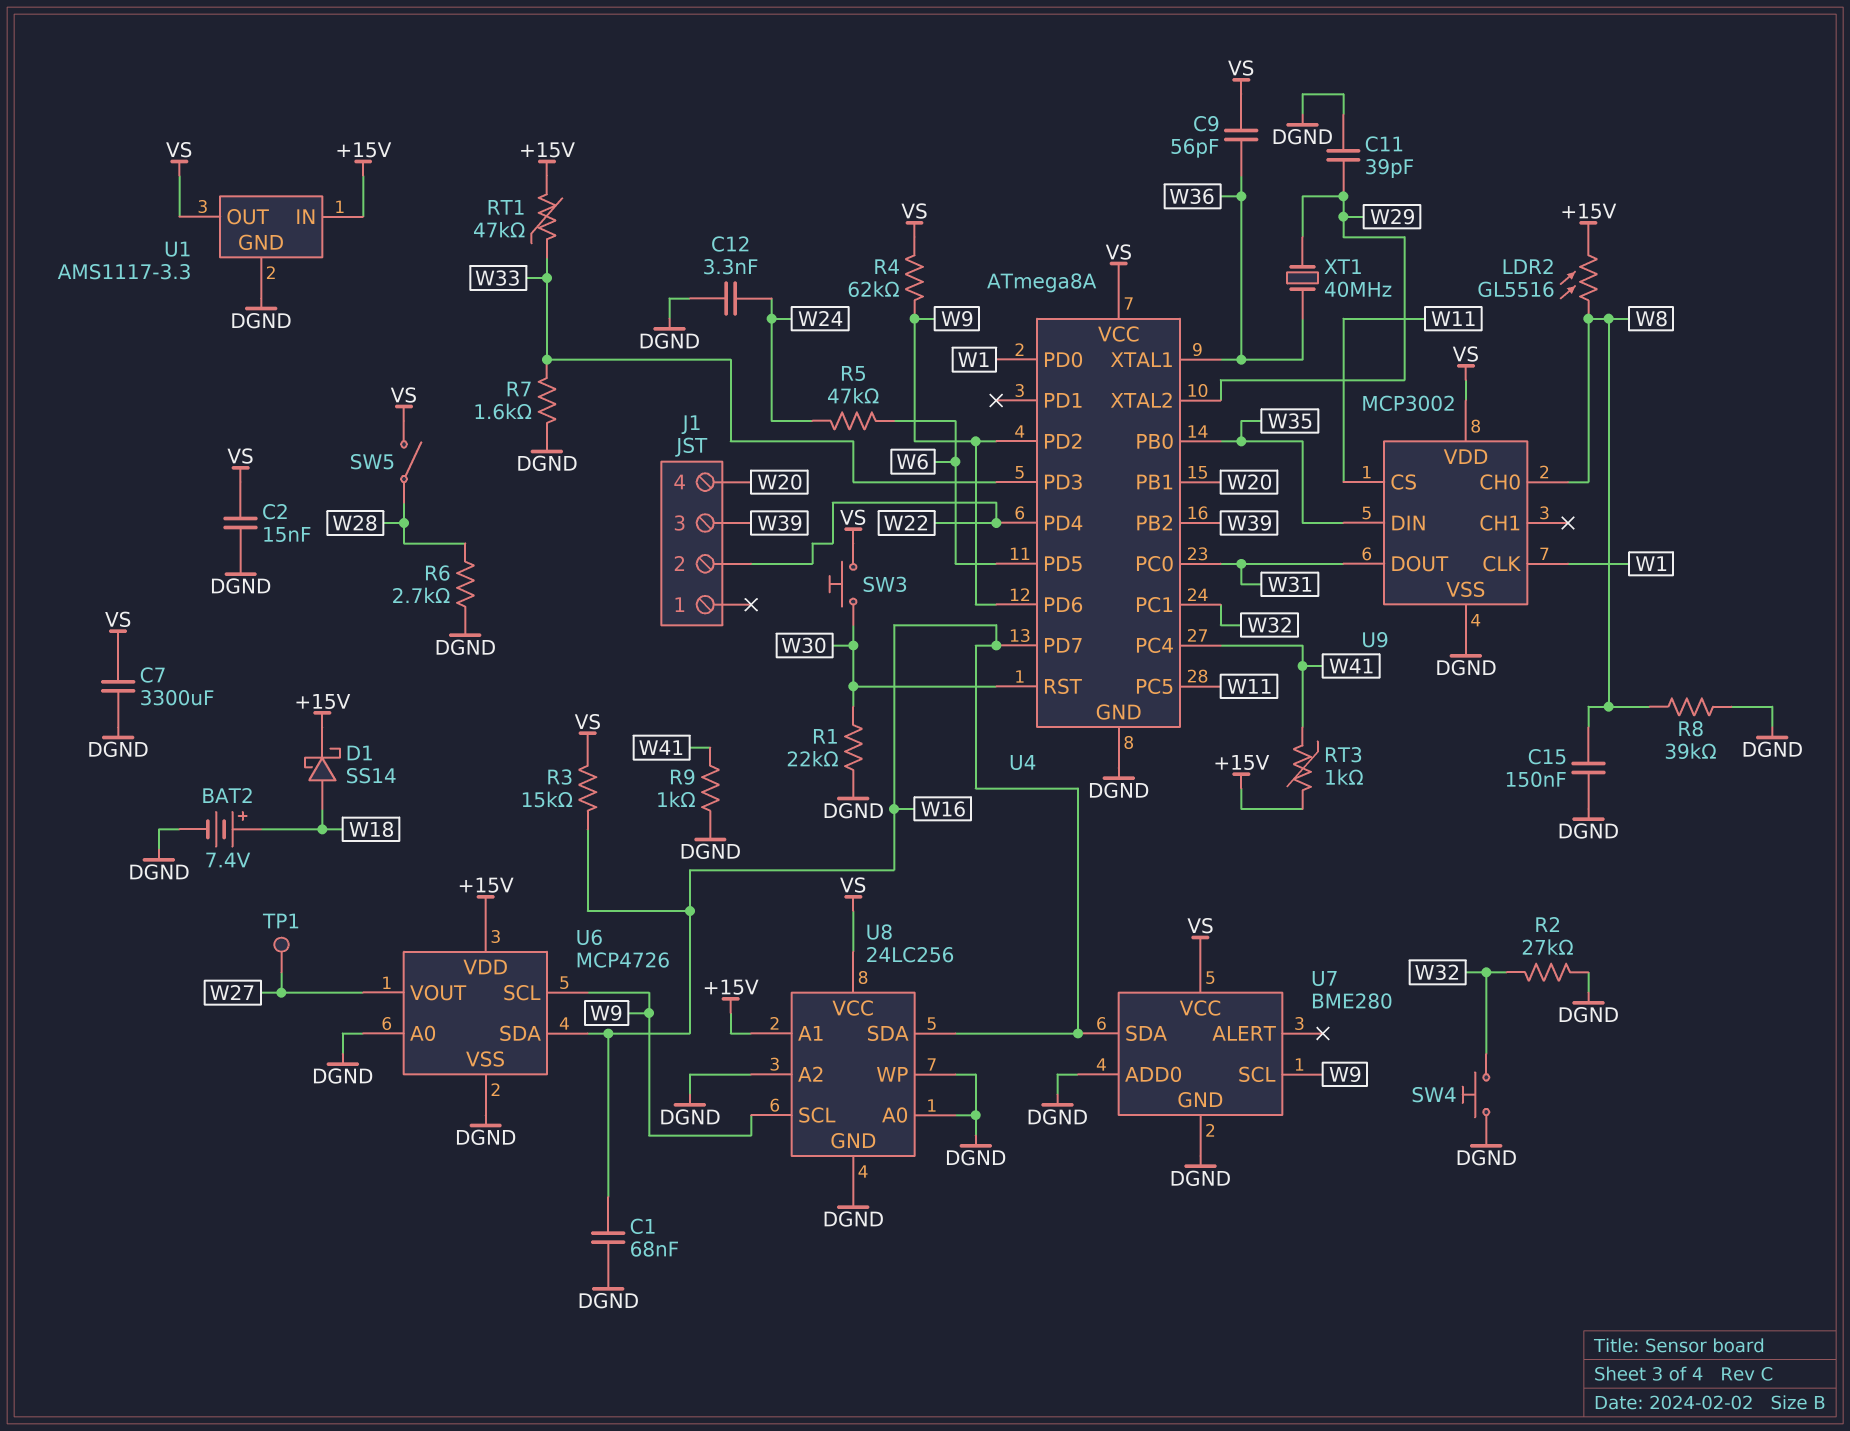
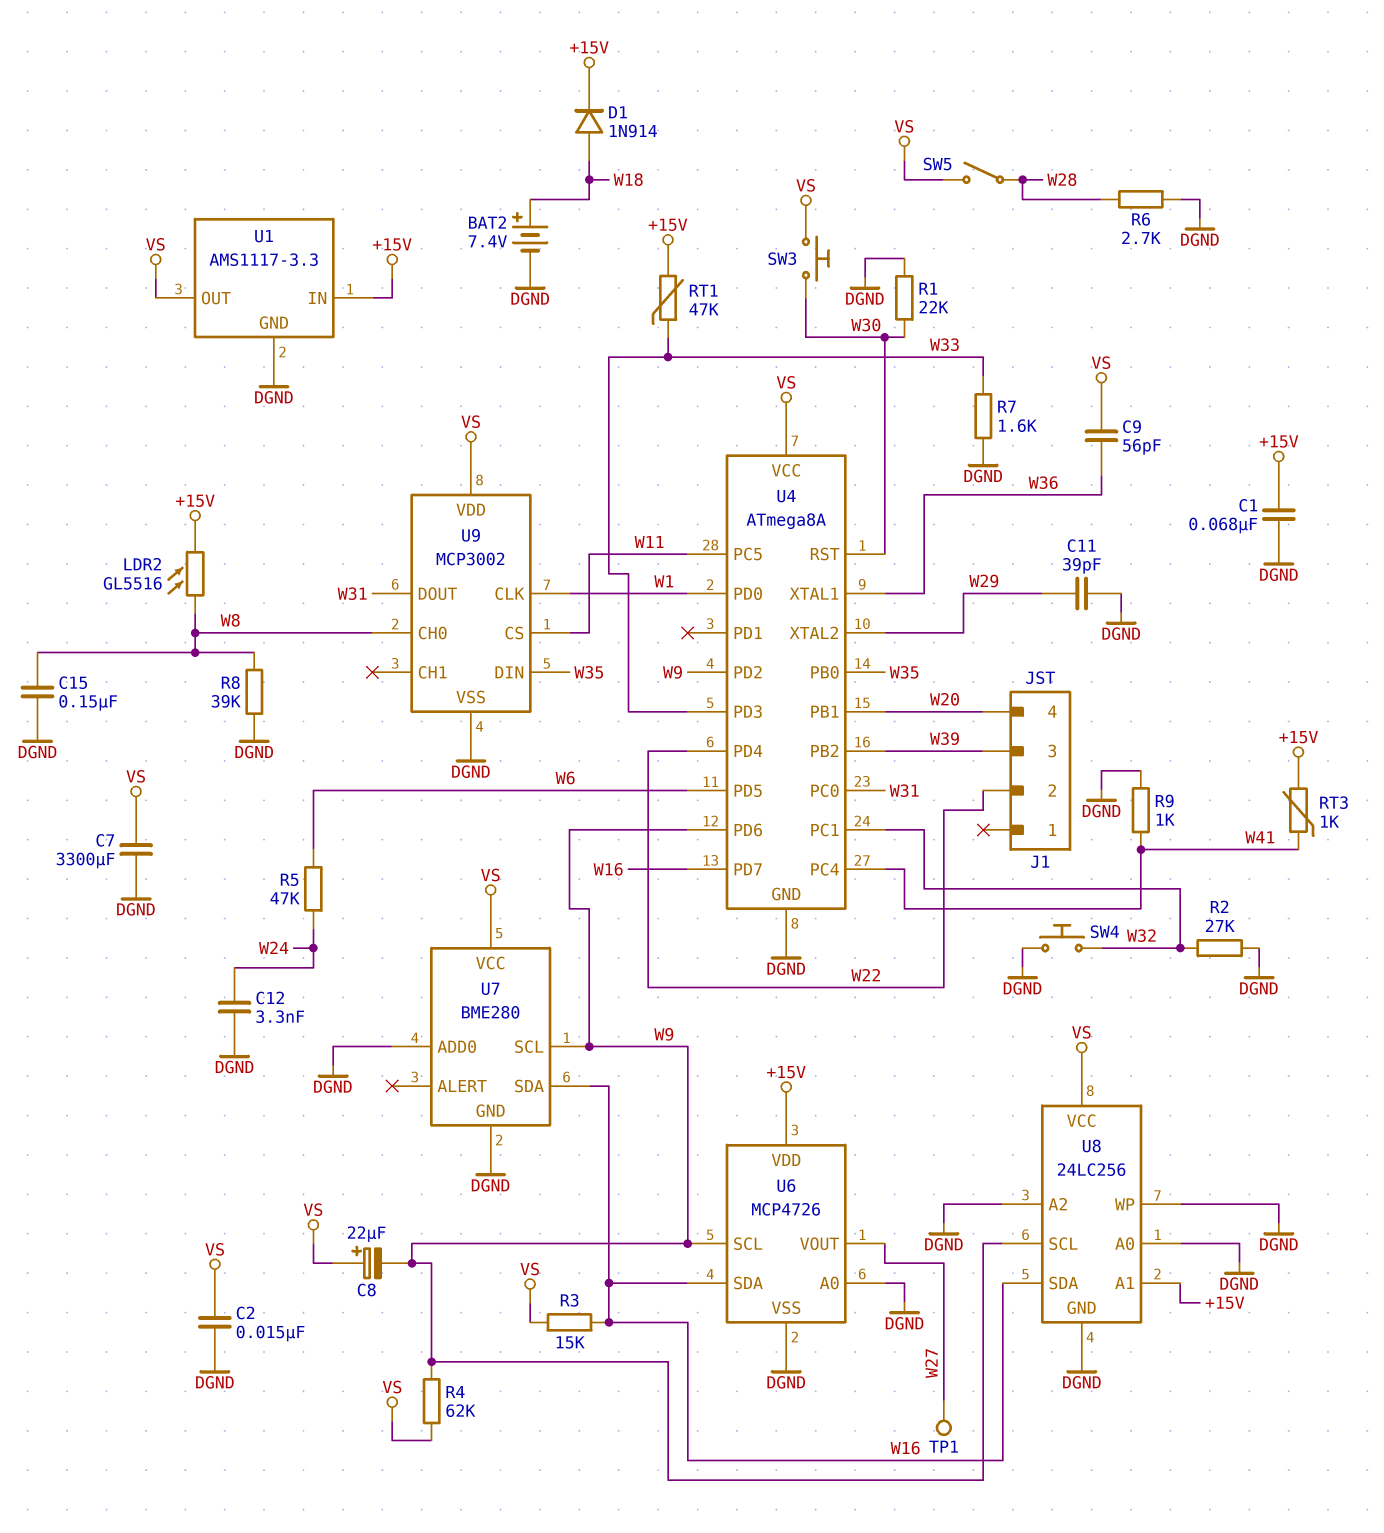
C1: 68nF (DGND, W16) -> 68nF (+15V, DGND)
C8: none -> 22uF (plus VS, minus W9)
D1: schottky SS14 (A W18, K +15V) -> diode 1N914 (A W18, K +15V)
XT1: 40MHz (W29, W36) -> none

